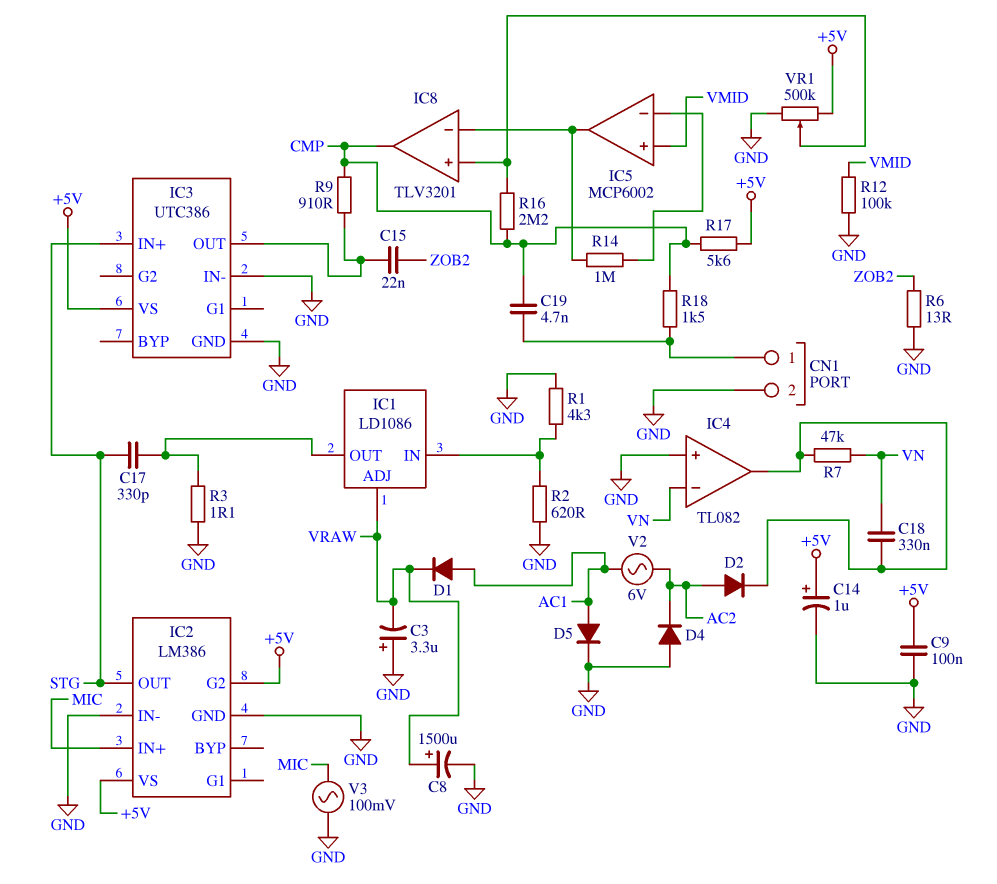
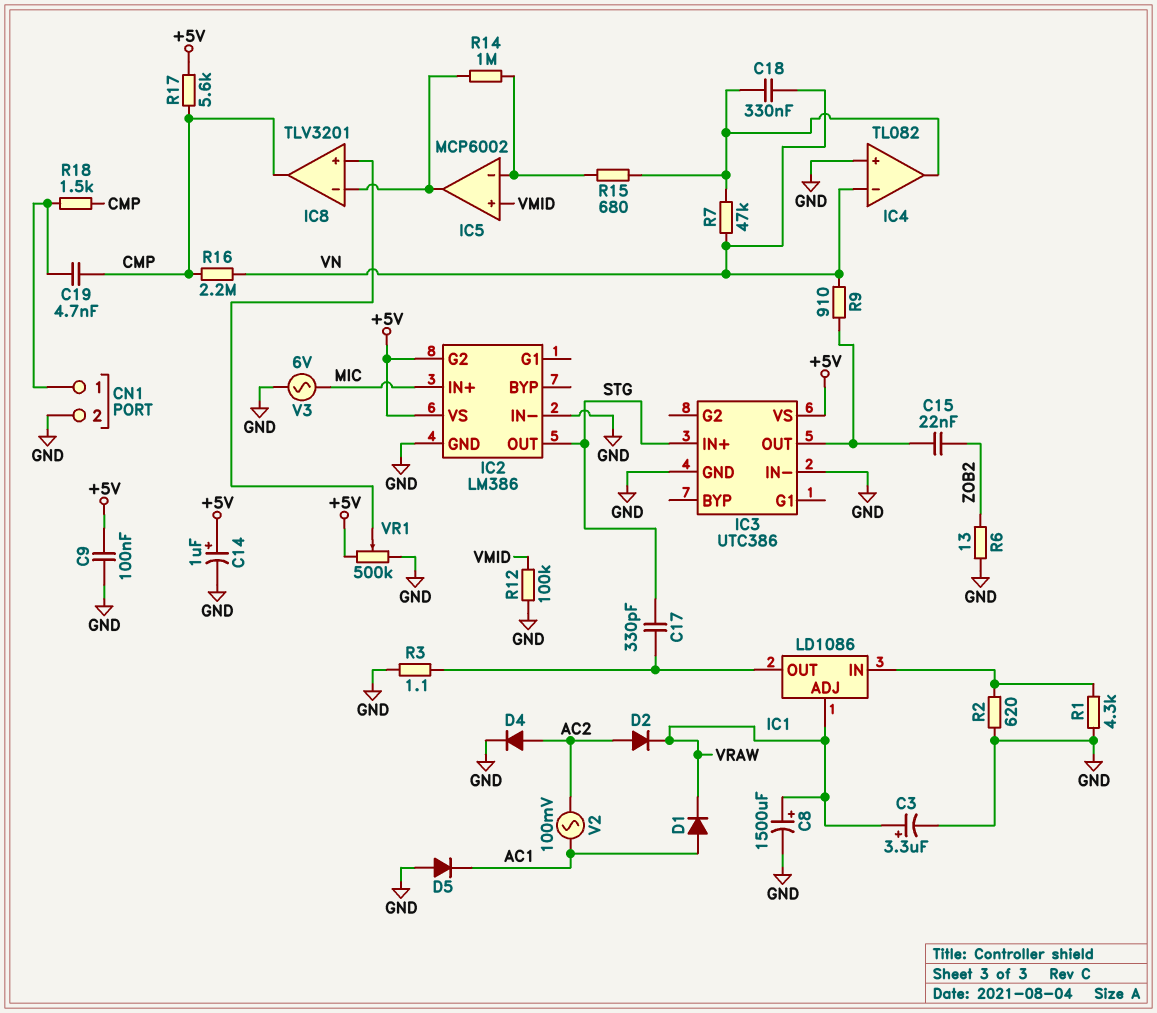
C3: 3.3uF (plus GND, minus VRAW) -> 3.3uF (plus VRAW, minus GND)
D2: diode (A AC2, K IC4/out) -> diode (A AC2, K VRAW)
D4: diode (A GND, K AC2) -> diode (A AC2, K GND)
D5: diode (A AC1, K GND) -> diode (A GND, K AC1)
R9: 910 (CMP, IC3/OUT) -> 910 (IC3/OUT, VN)
R15: none -> 680 (IC4/out, IC5/in-)
R16: 2.2M (CMP, IC8/in+) -> 2.2M (CMP, VN)
V2: AC 6V (AC1, AC2) -> AC 100mV (AC1, AC2)
V3: AC 100mV (GND, MIC) -> AC 6V (GND, MIC)

